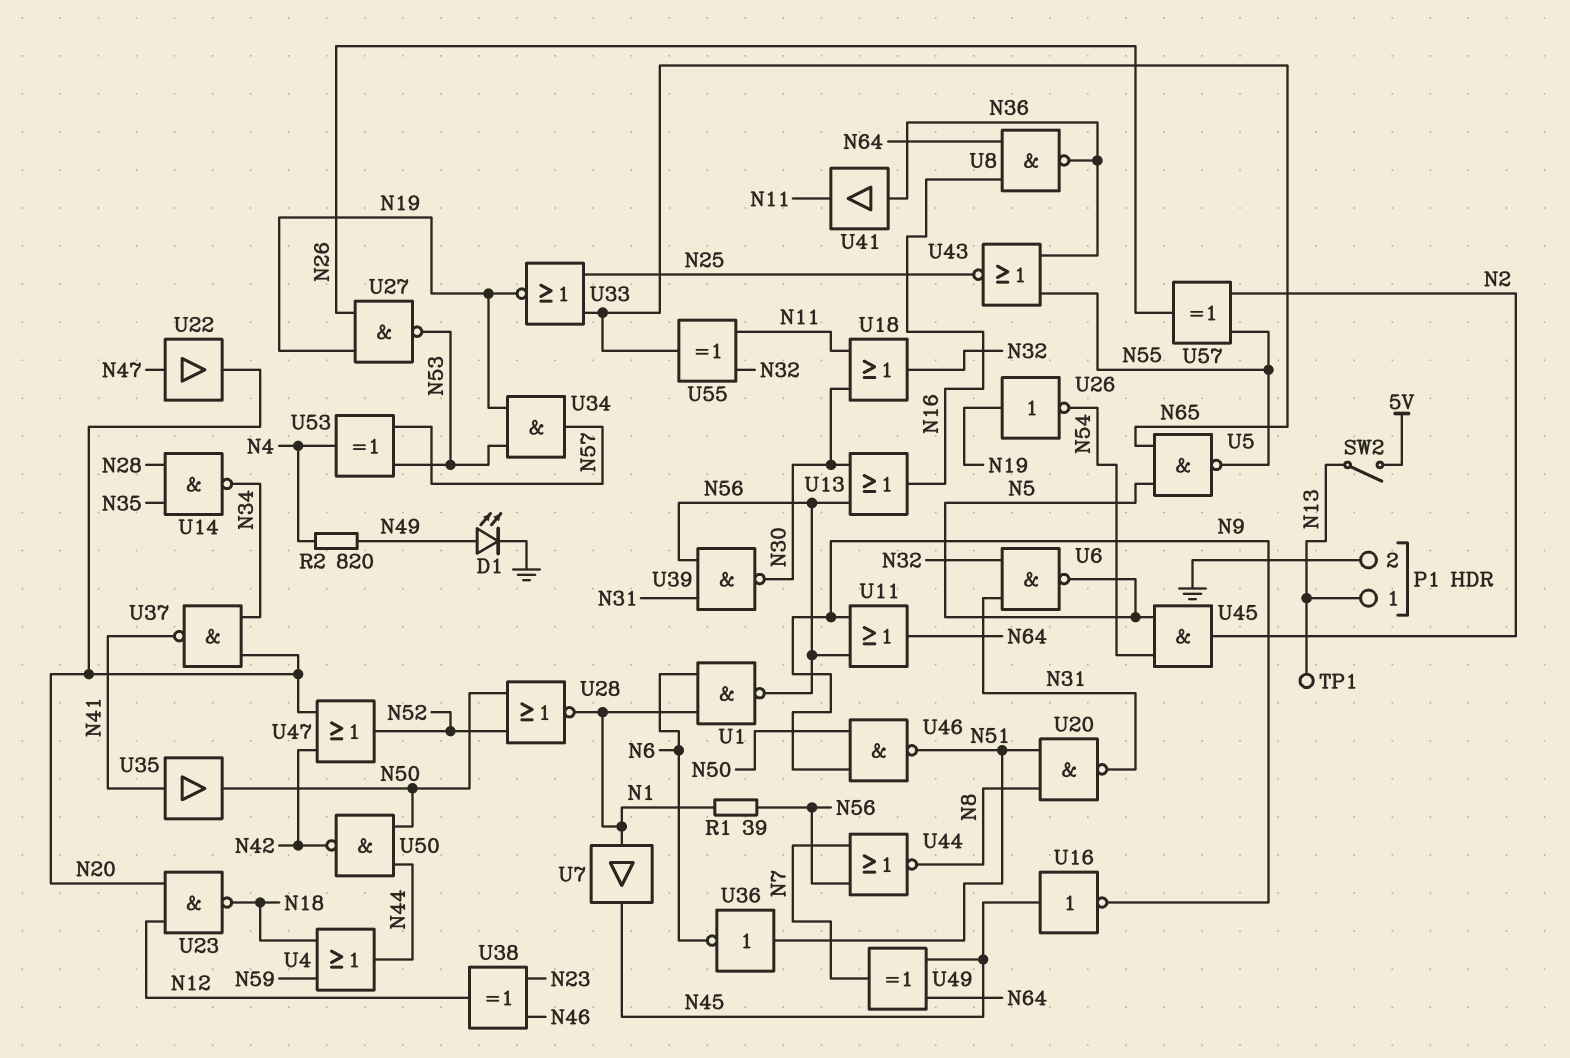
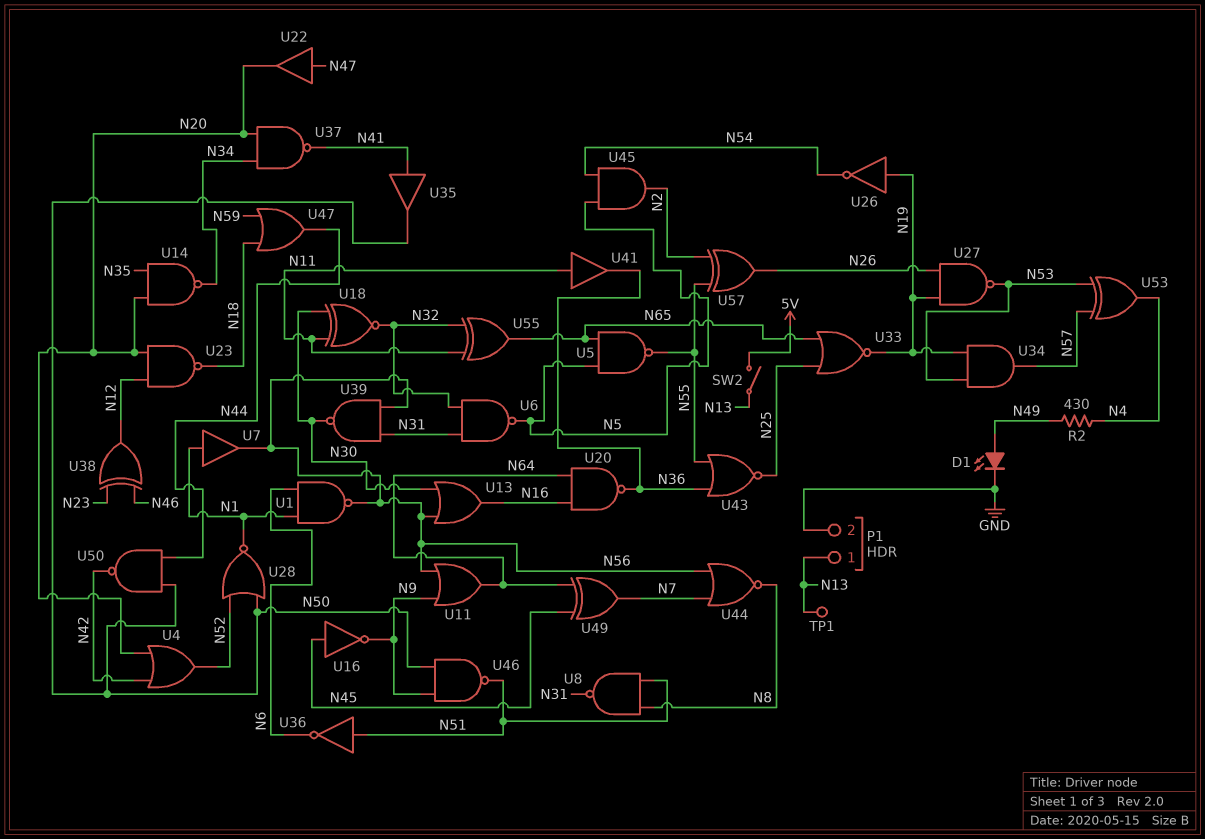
R1: 39 (N1, N56) -> none
R2: 820 (N4, N49) -> 430 (N4, N49)
U4: OR (in N18, in N59, out N44) -> OR (in N20, in N42, out N52)
U7: buffer (in N1, out N45) -> buffer (in N1, out N56)
U8: NAND (in N16, in N64, out N36) -> NAND (in N8, in N51, out N31)
U14: NAND (in N28, in N35, out N34) -> NAND (in N20, in N35, out N34)
U18: OR (in N11, in N30, out N32) -> XNOR (in N11, in N30, out N32)
U20: NAND (in N8, in N51, out N31) -> NAND (in N16, in N64, out N36)
U41: buffer (in N36, out N11) -> buffer (in N11, out N36)
U47: OR (in N20, in N42, out N52) -> OR (in N18, in N59, out N44)

